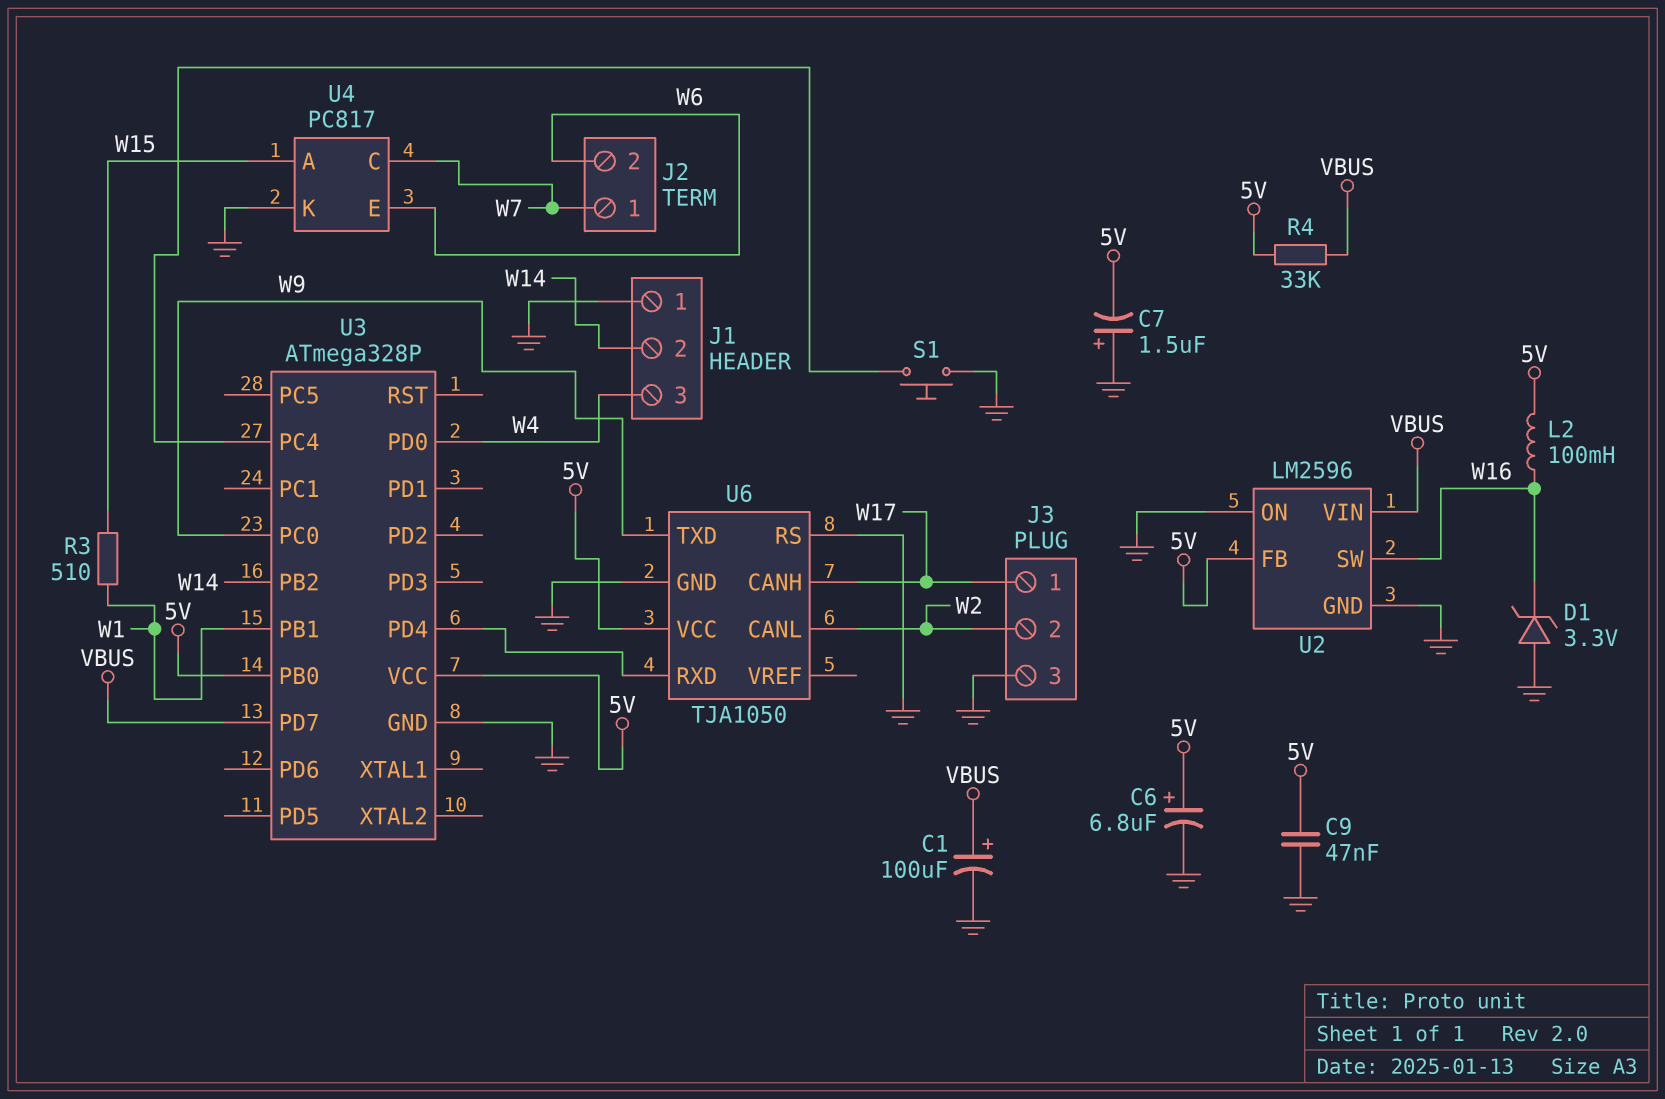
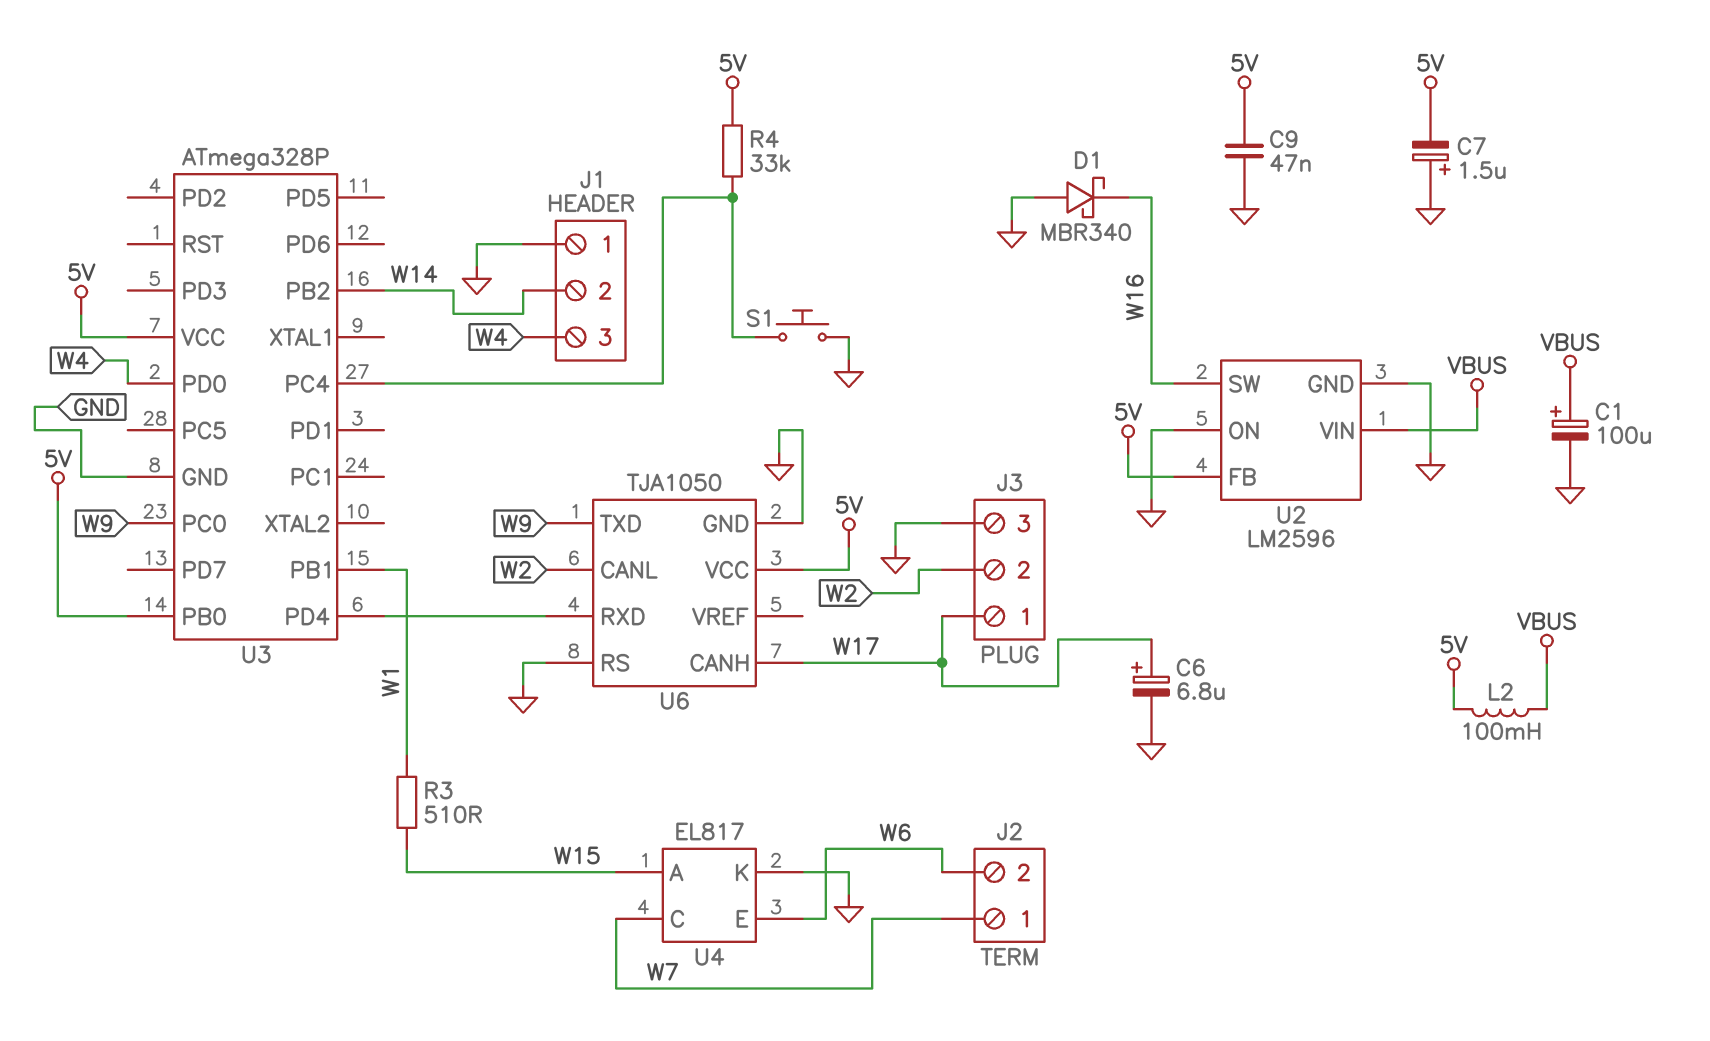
C6: 6.8uF (plus 5V, minus GND) -> 6.8uF (plus W17, minus GND)
D1: zener 3.3V (A GND, K W16) -> schottky MBR340 (A GND, K W16)
L2: 100mH (5V, W16) -> 100mH (5V, VBUS)
R4: 33k (5V, VBUS) -> 33k (5V, U3/PC4)
U3 pin PD7: VBUS -> none
U4: PC817 -> EL817

